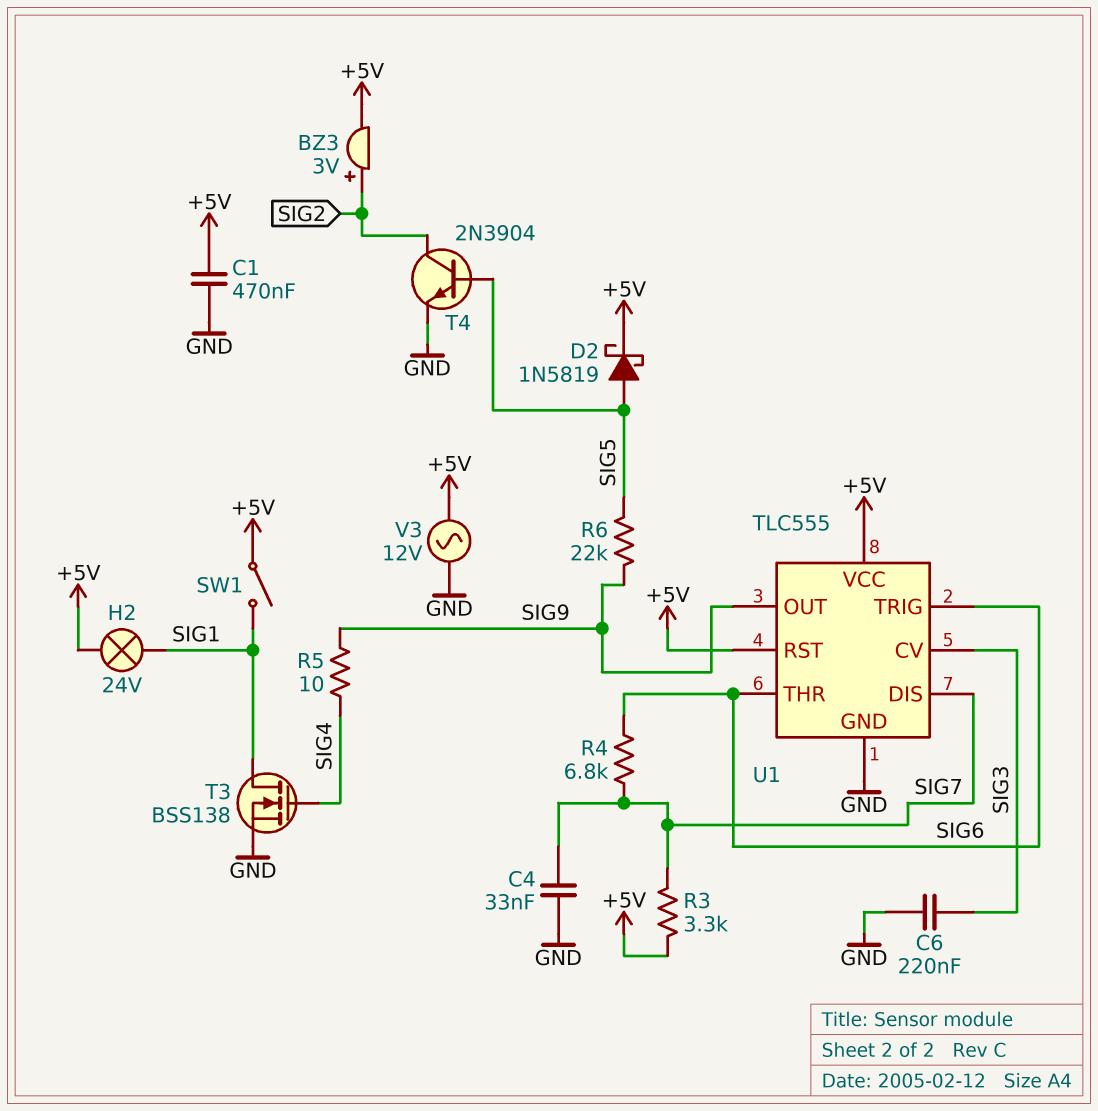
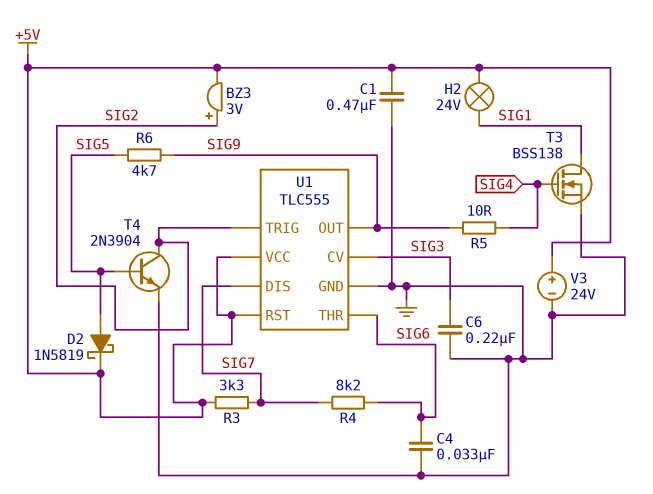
C4: 33nF (GND, SIG7) -> 33nF (GND, SIG6)
R4: 6.8k (SIG6, SIG7) -> 8.2k (SIG6, SIG7)
R6: 22k (SIG5, SIG9) -> 4.7k (SIG5, SIG9)
SW1: switch (+5V, SIG1) -> none
U1 pin TRIG: SIG6 -> SIG2
V3: AC 12V (+5V, GND) -> 24V (plus +5V, minus GND)

